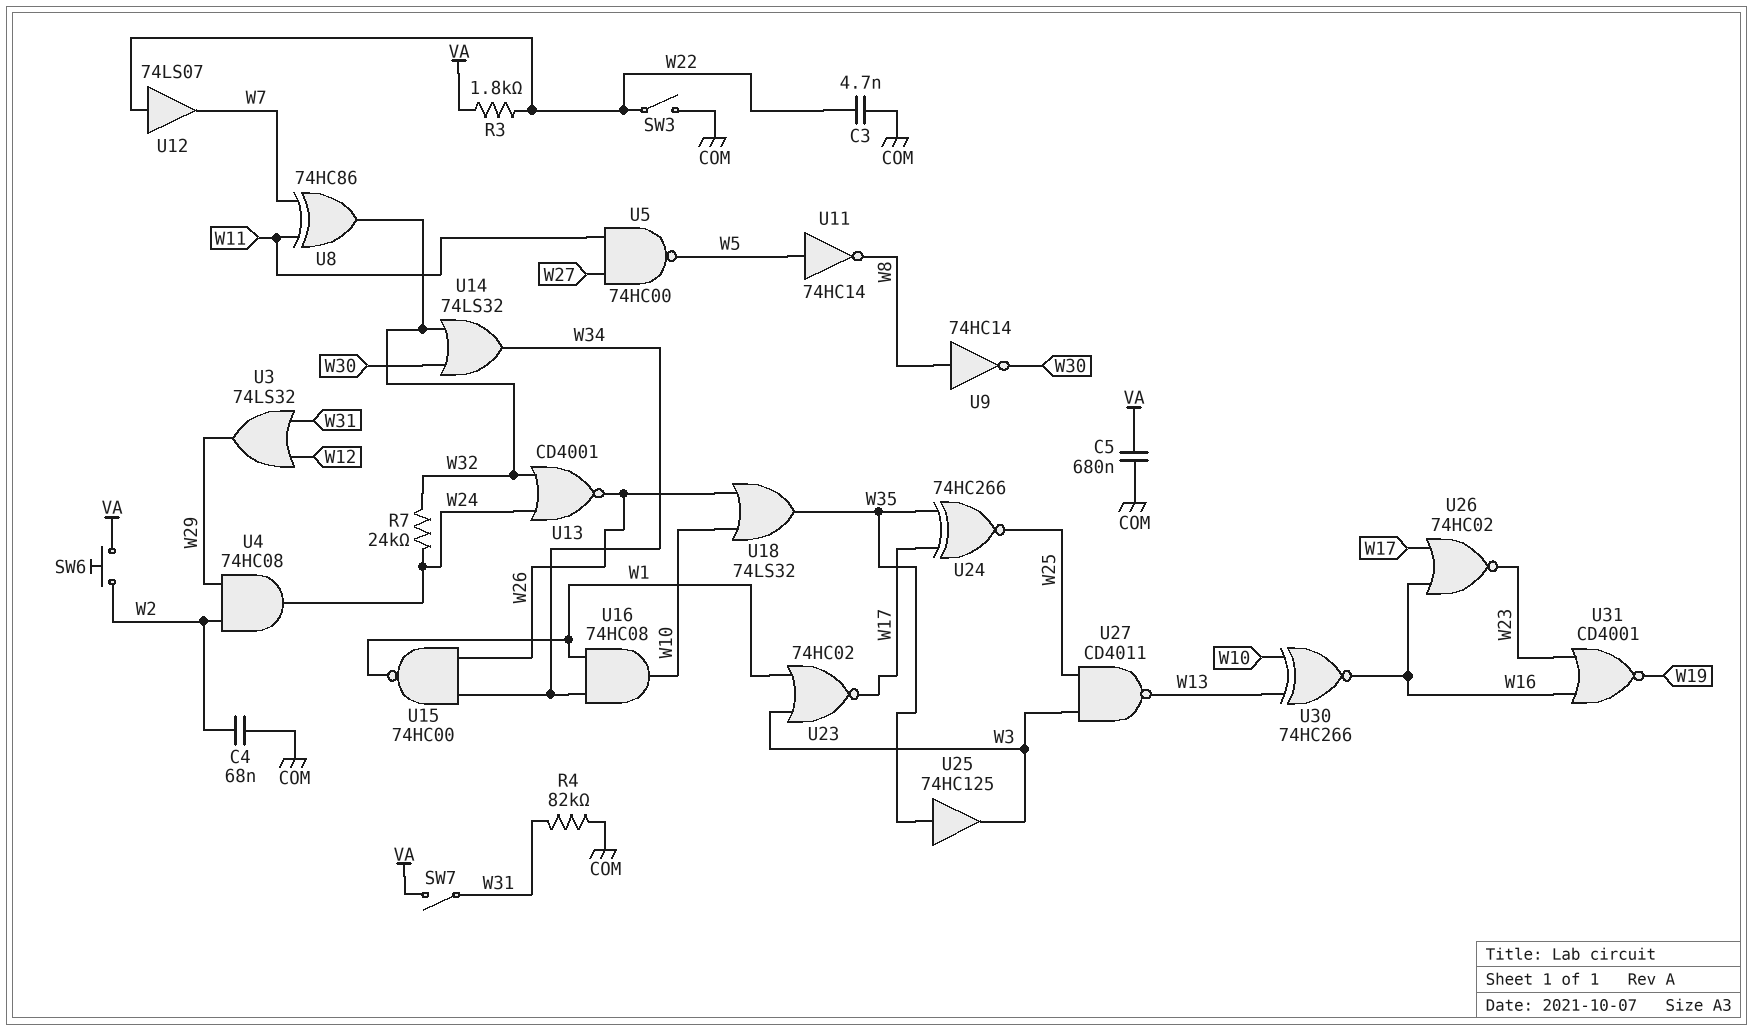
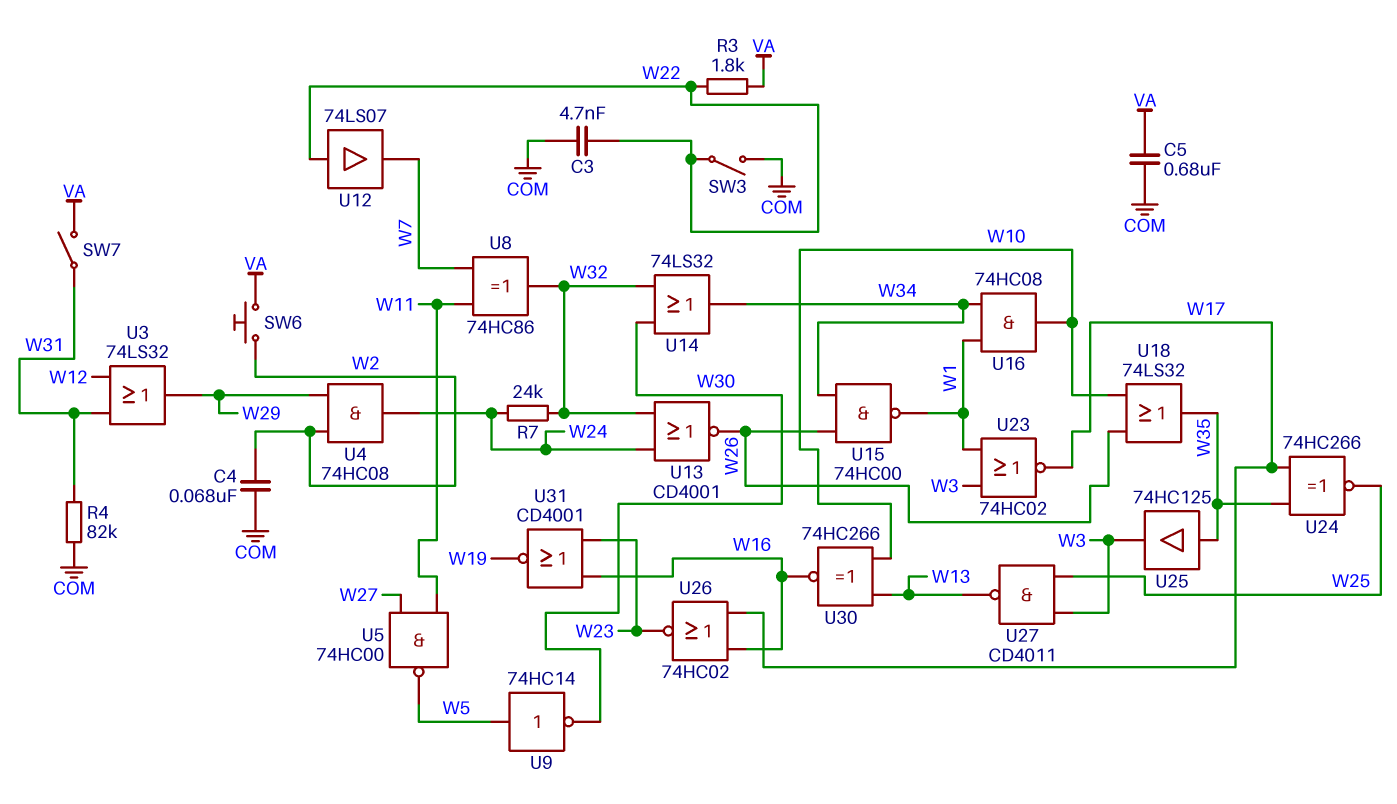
U9: NOT 74HC14 (in W8, out W30) -> NOT 74HC14 (in W5, out W30)
U11: NOT 74HC14 (in W5, out W8) -> none

